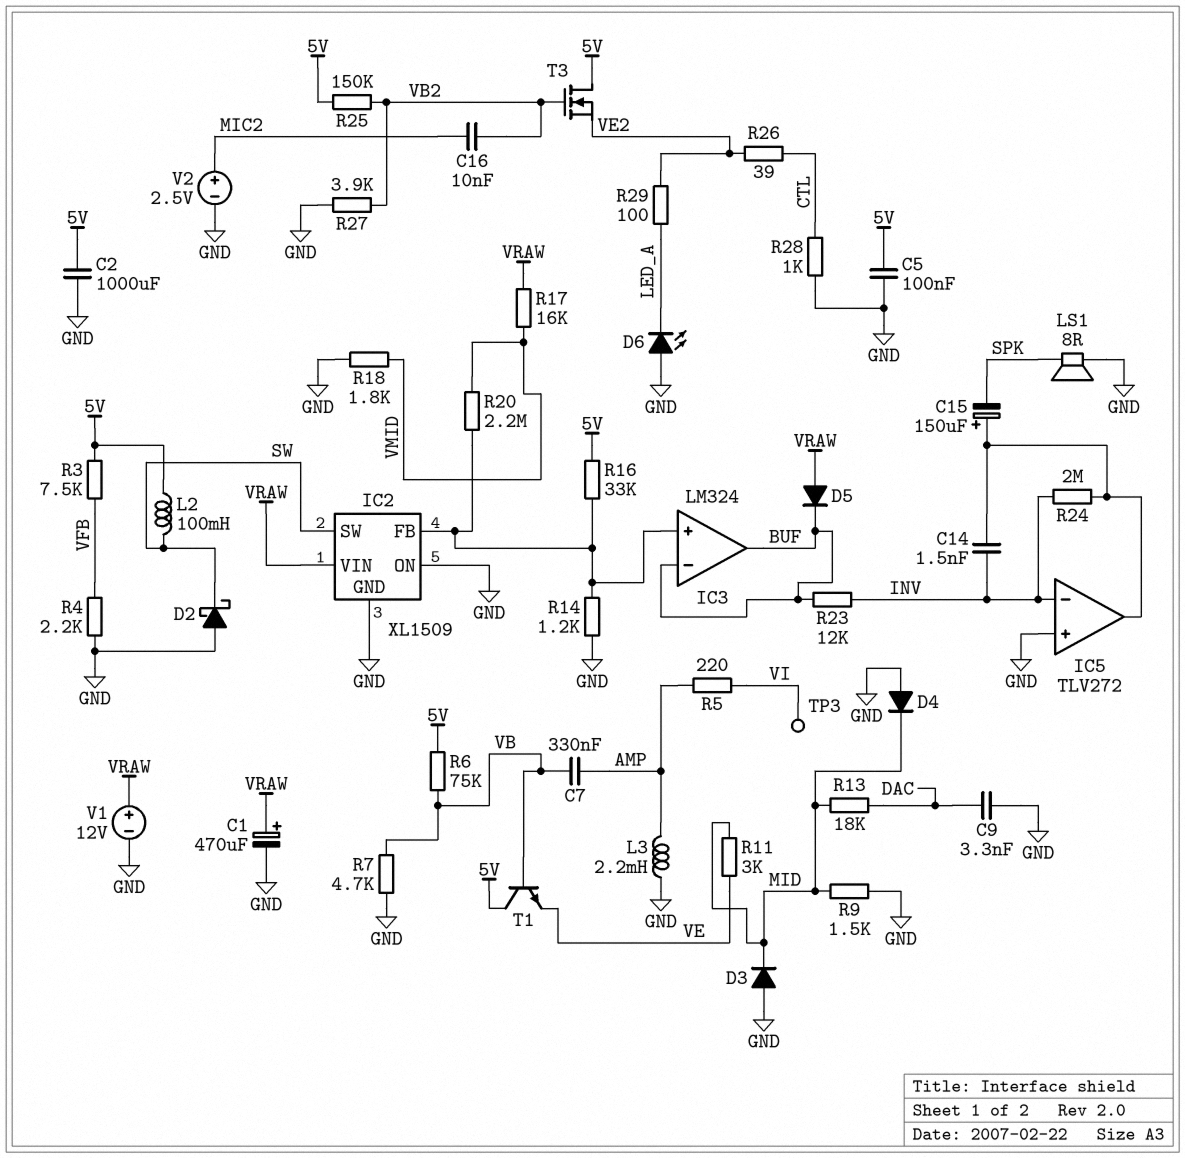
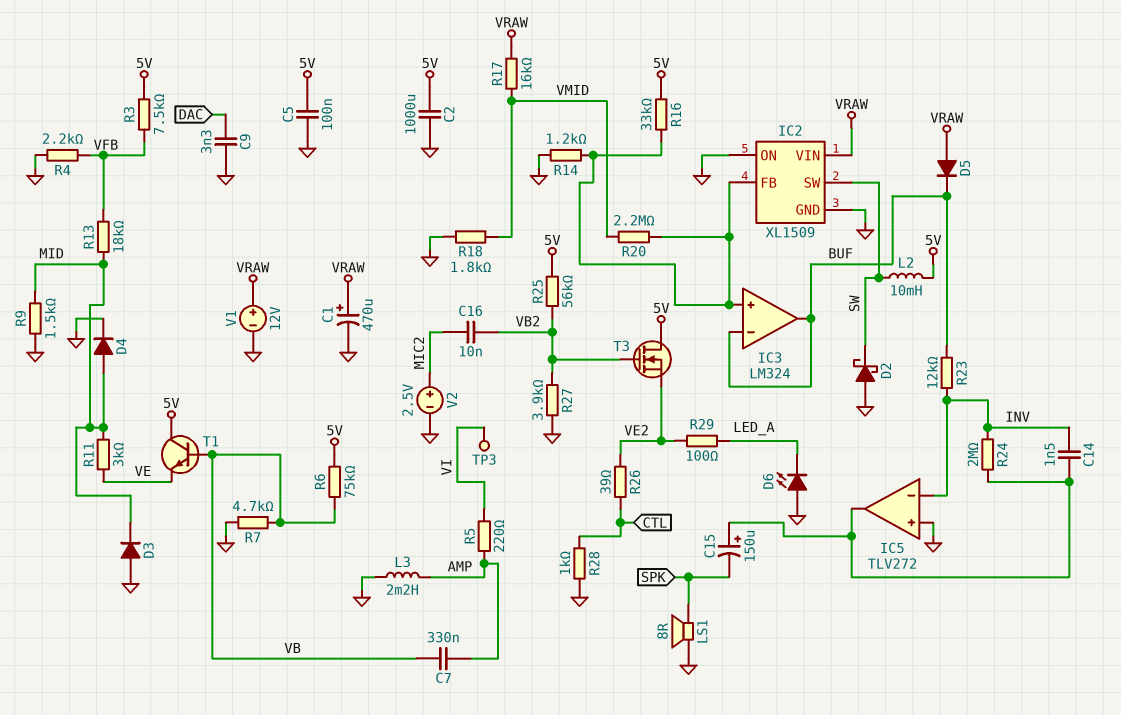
D4: diode (A GND, K MID) -> diode (A MID, K GND)
L2: 100mH (5V, SW) -> 10mH (5V, SW)
R13: 18k (DAC, MID) -> 18k (MID, VFB)
R25: 150k (5V, VB2) -> 56k (5V, VB2)

